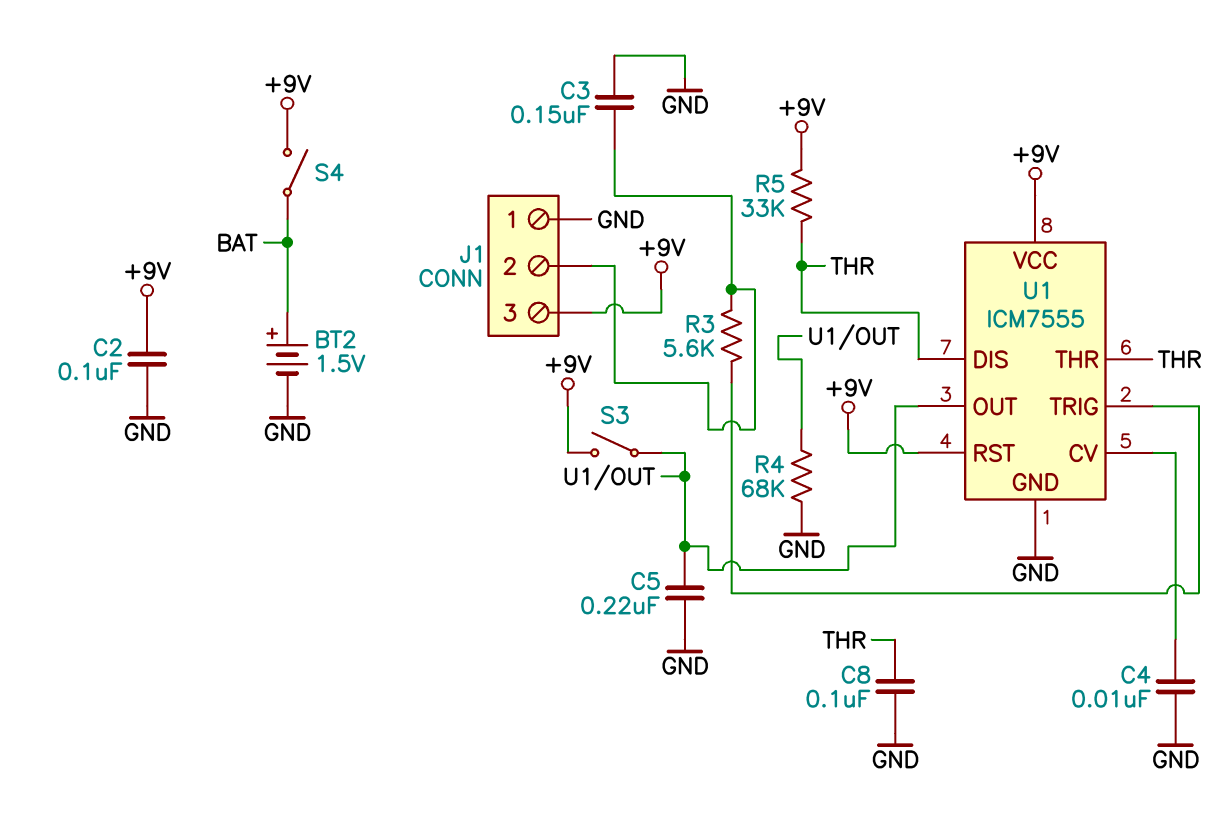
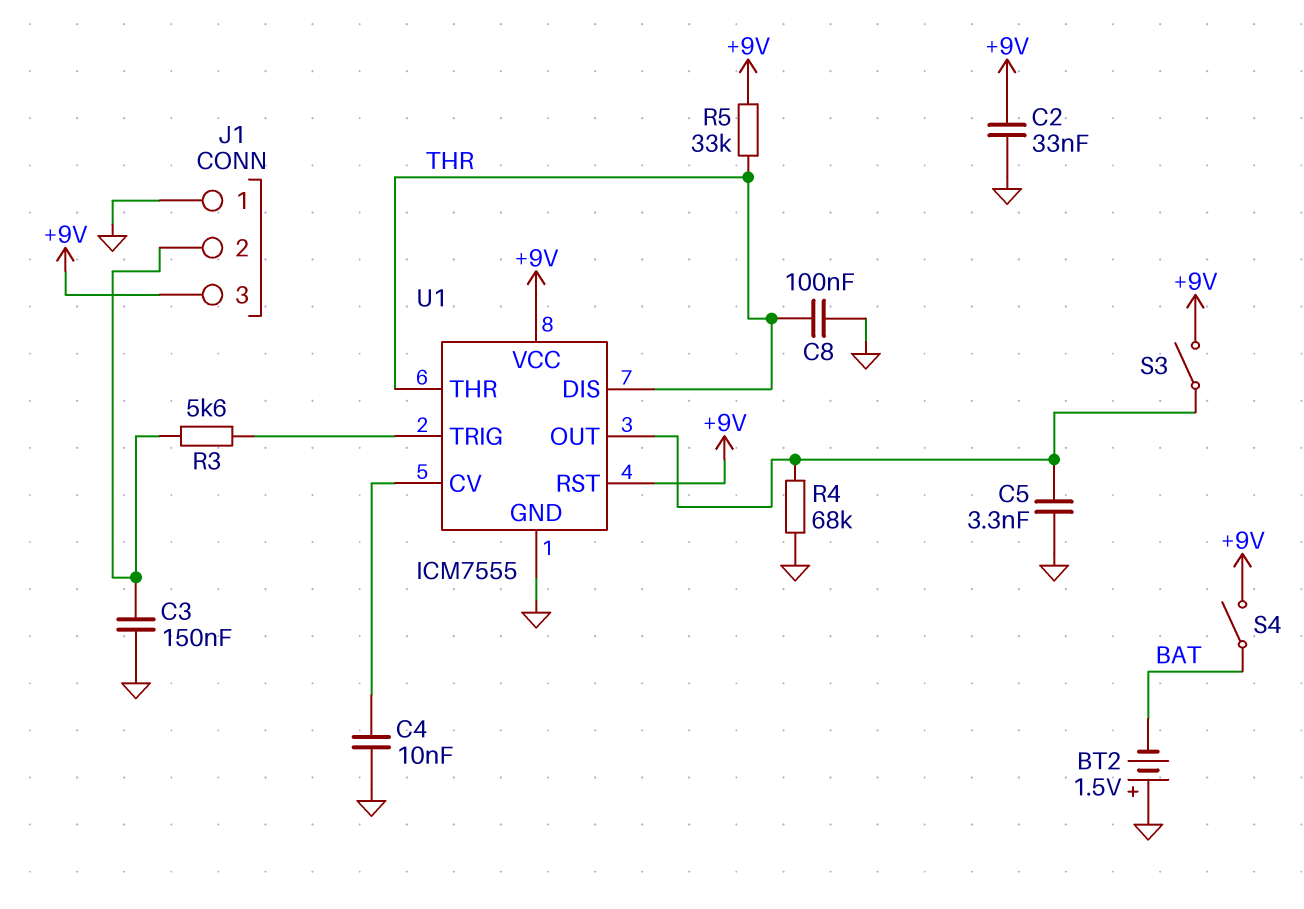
BT2: 1.5V (plus BAT, minus GND) -> 1.5V (plus GND, minus BAT)
C2: 100nF (+9V, GND) -> 33nF (+9V, GND)
C5: 220nF (GND, U1/OUT) -> 3.3nF (GND, U1/OUT)

